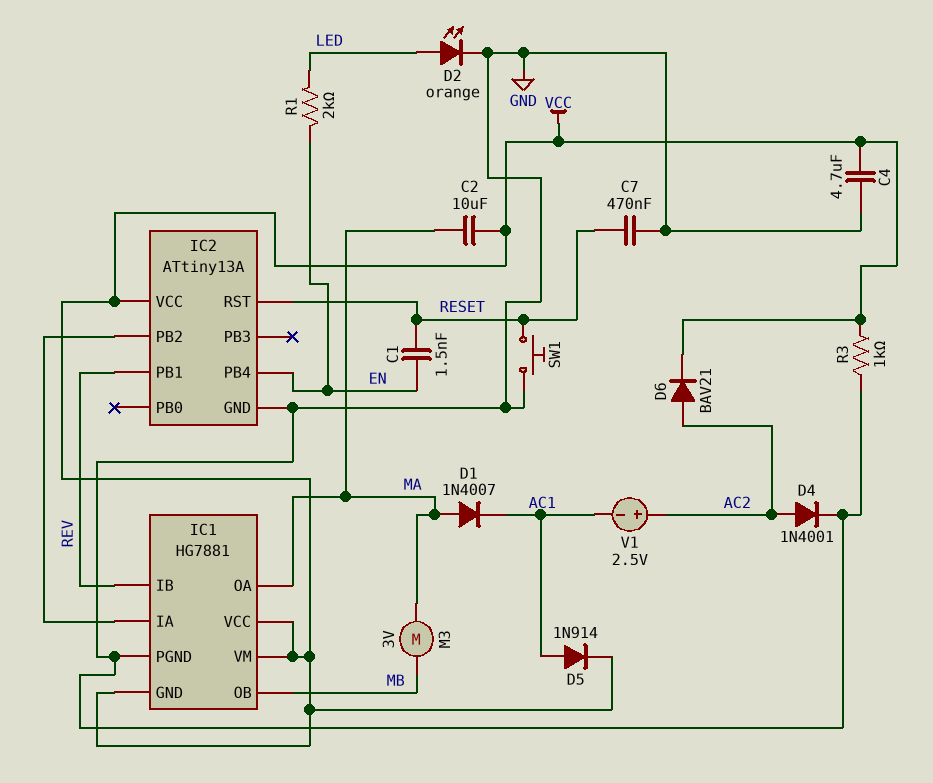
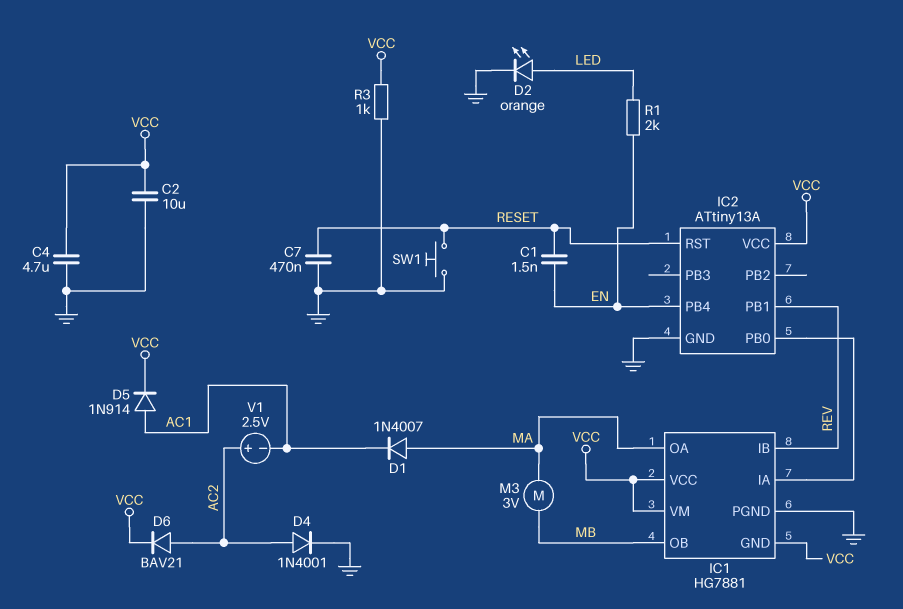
C2: 10uF (MA, VCC) -> 10uF (GND, VCC)
IC2 pin PB0: none -> IC1/IA
IC2 pin PB2: IC1/IA -> none

